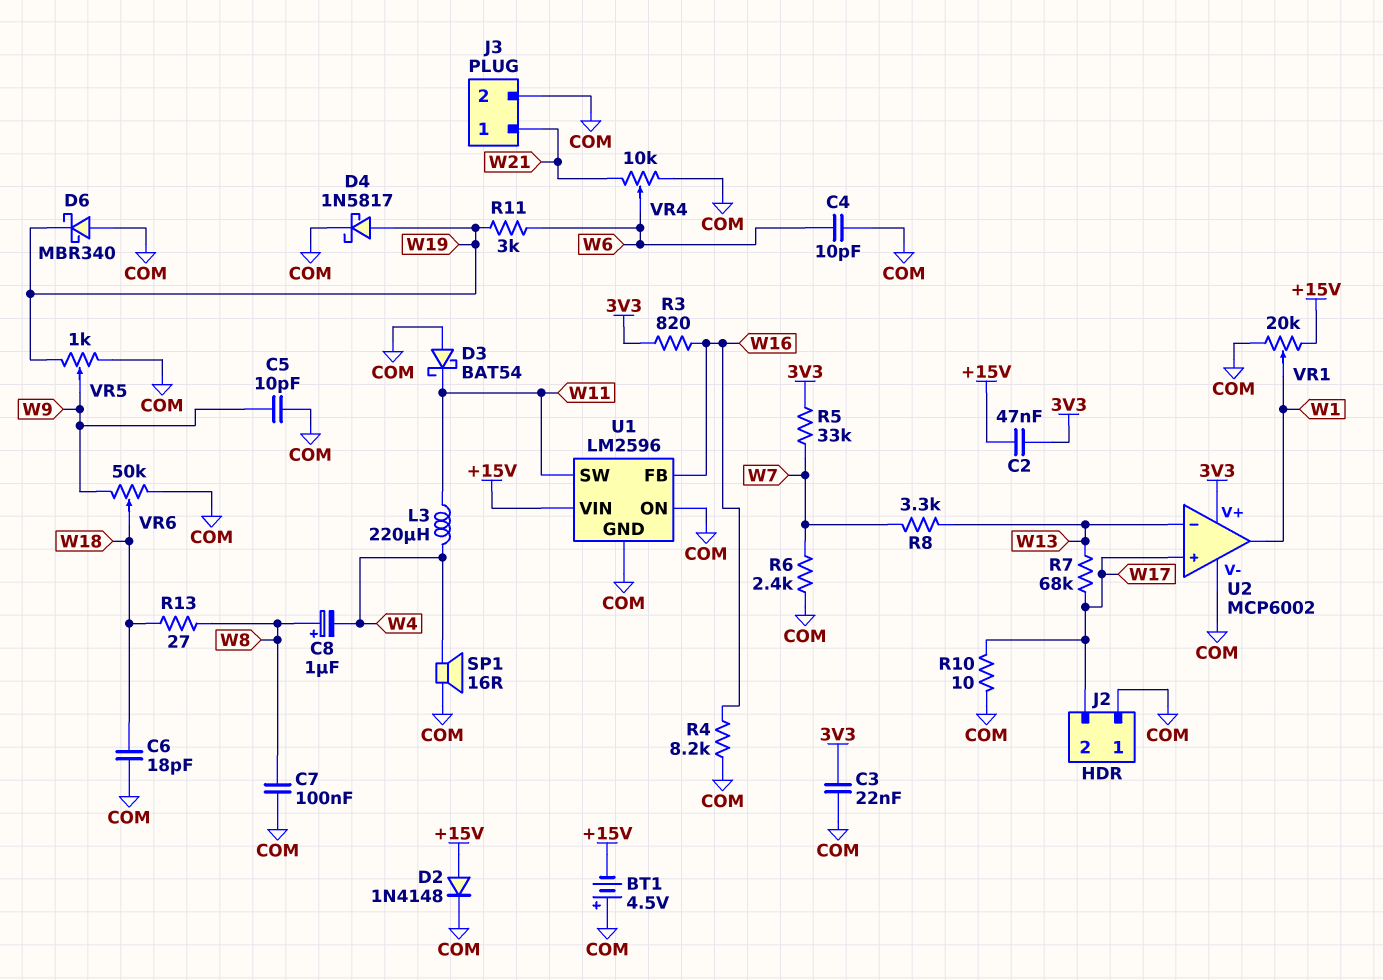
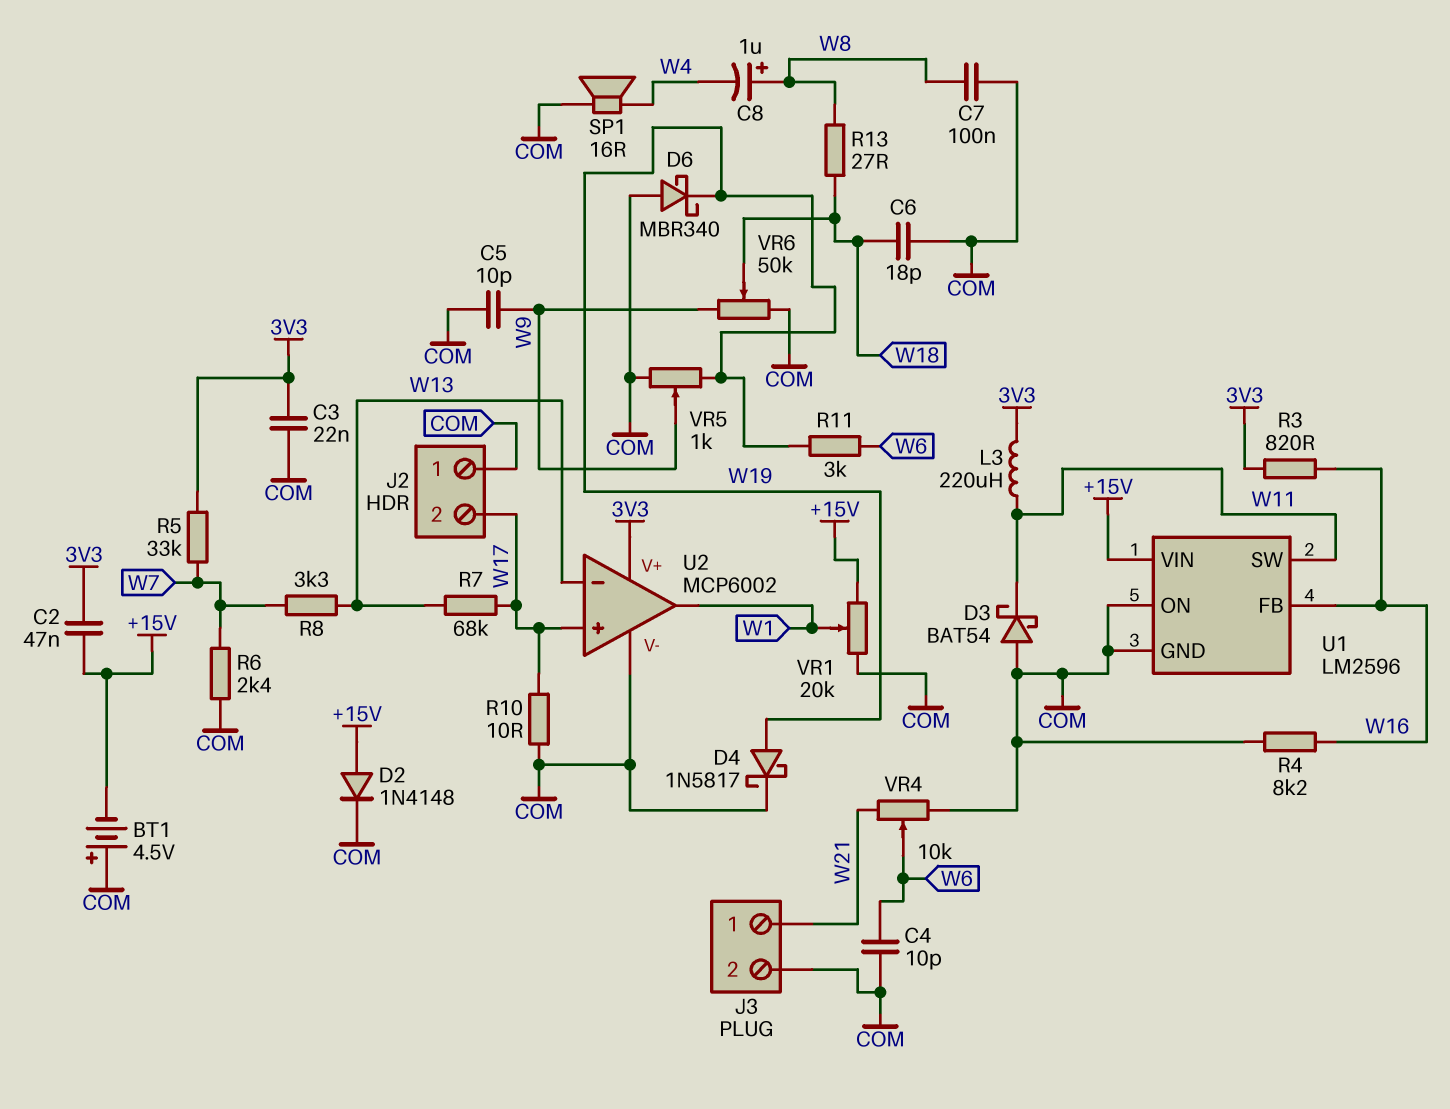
L3: 220uH (W4, W11) -> 220uH (3V3, W11)

